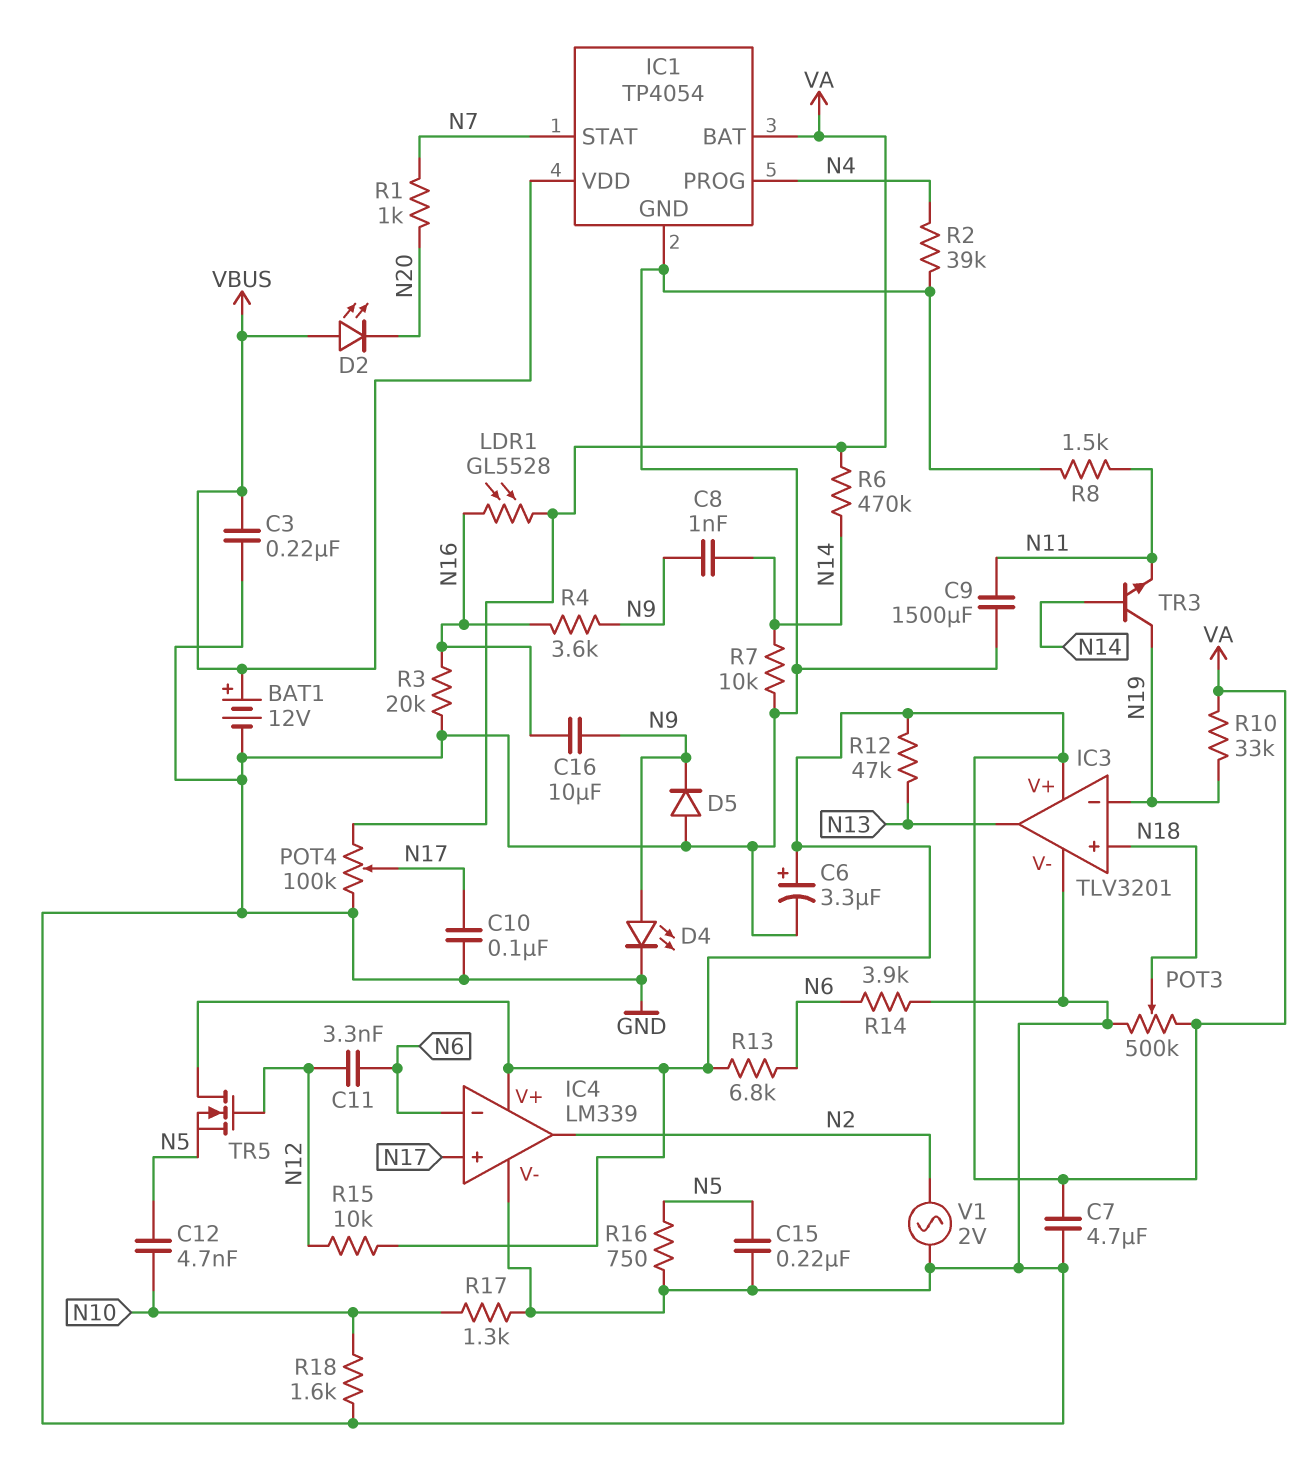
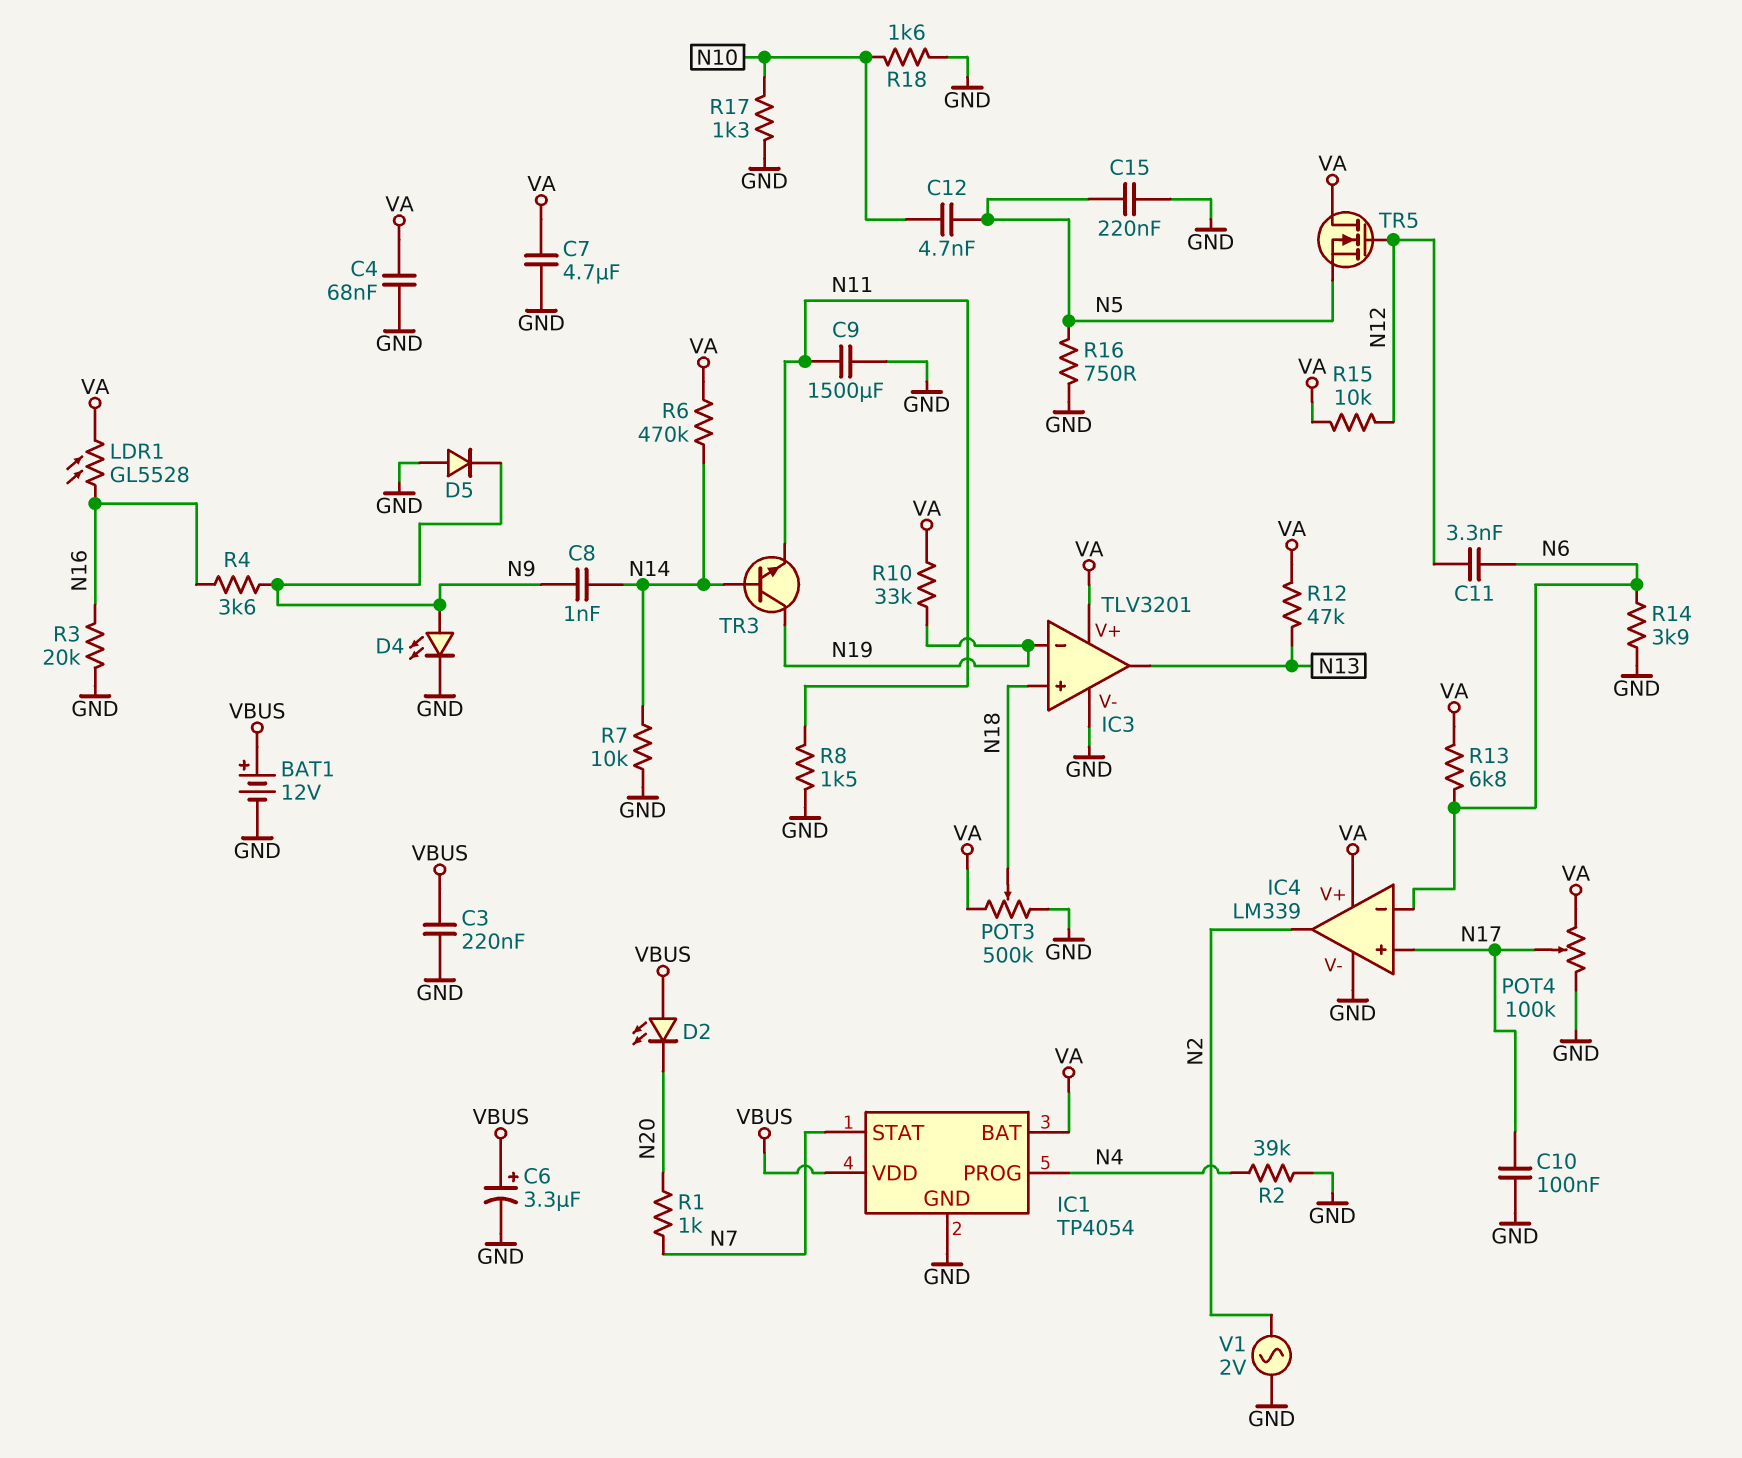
C4: none -> 68nF (GND, VA)
C6: 3.3uF (plus VA, minus GND) -> 3.3uF (plus VBUS, minus GND)
C16: 10uF (N9, N16) -> none

